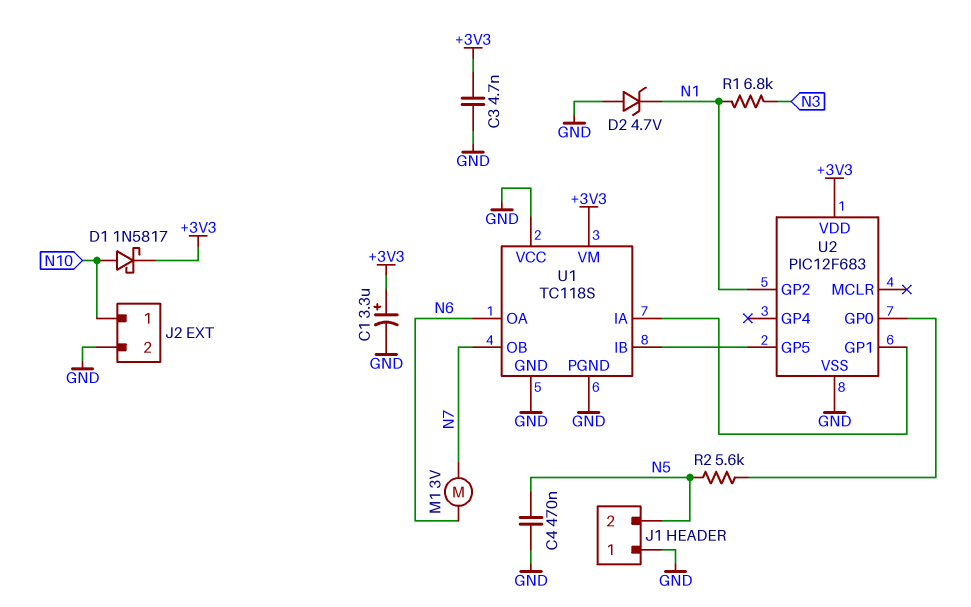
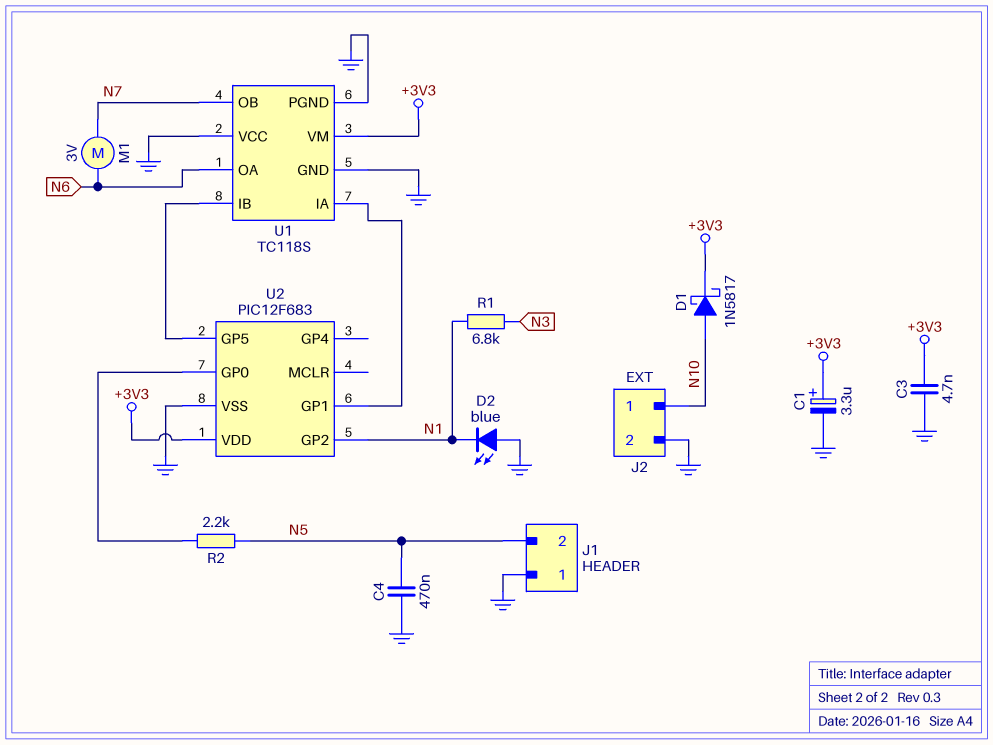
D2: zener 4.7V (A GND, K N1) -> LED blue (A GND, K N1)
R2: 5.6k (N5, U2/GP0) -> 2.2k (N5, U2/GP0)

